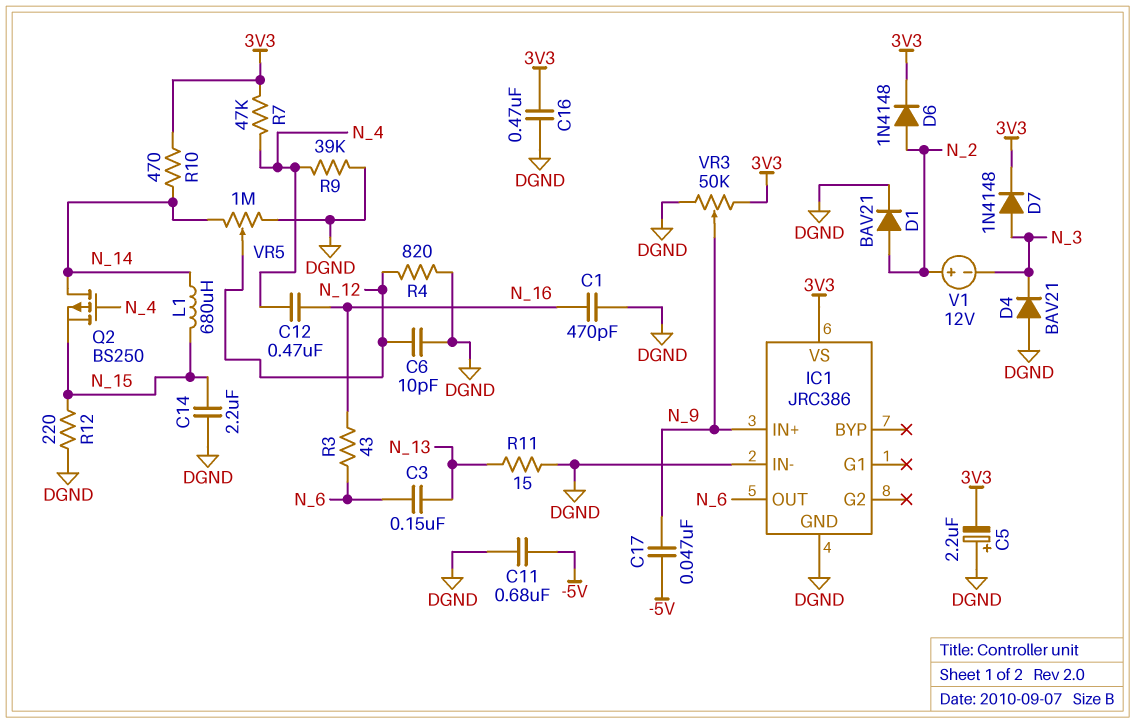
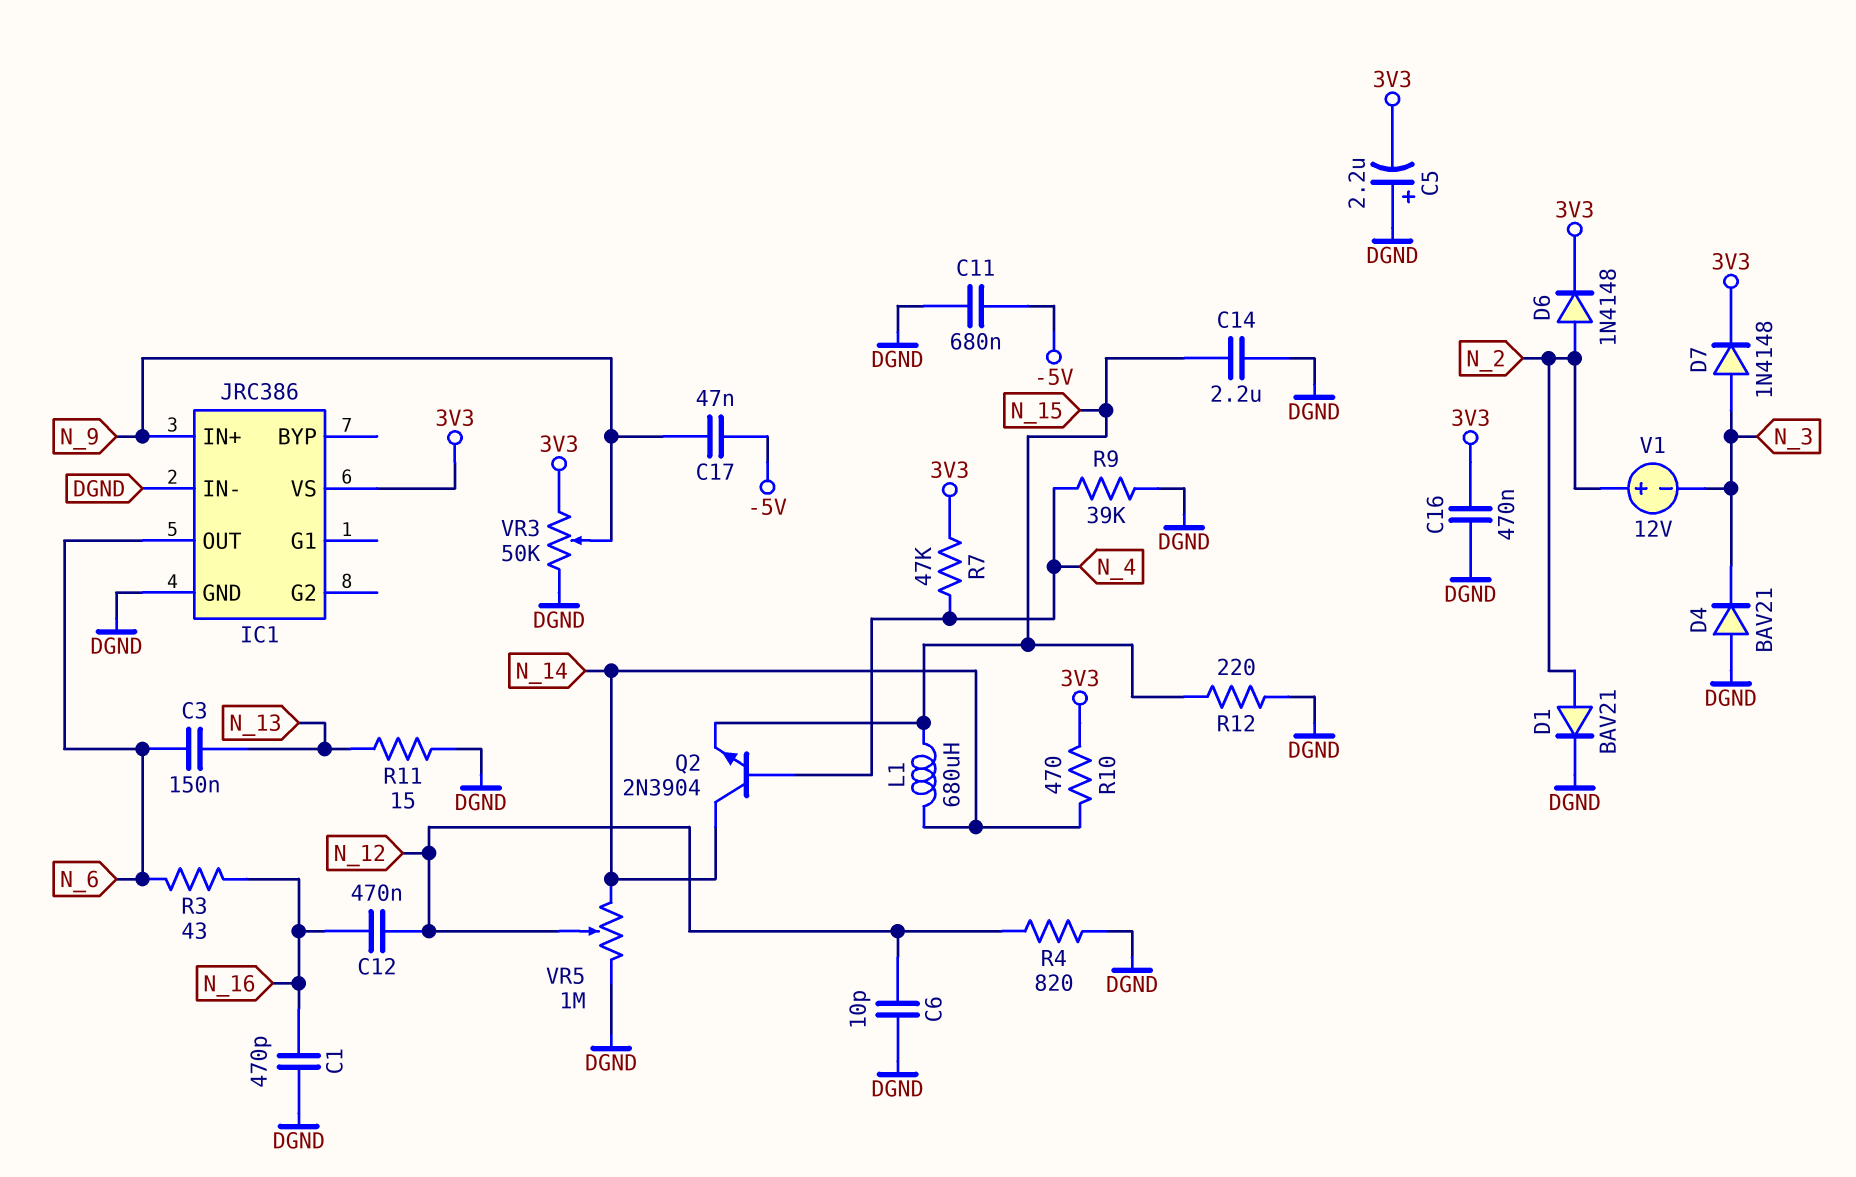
C12: 470nF (N_4, N_16) -> 470nF (N_12, N_16)
Q2: PMOS BS250 (G N_4, D N_14, S N_15) -> NPN 2N3904 (B N_4, C N_14, E N_15)

